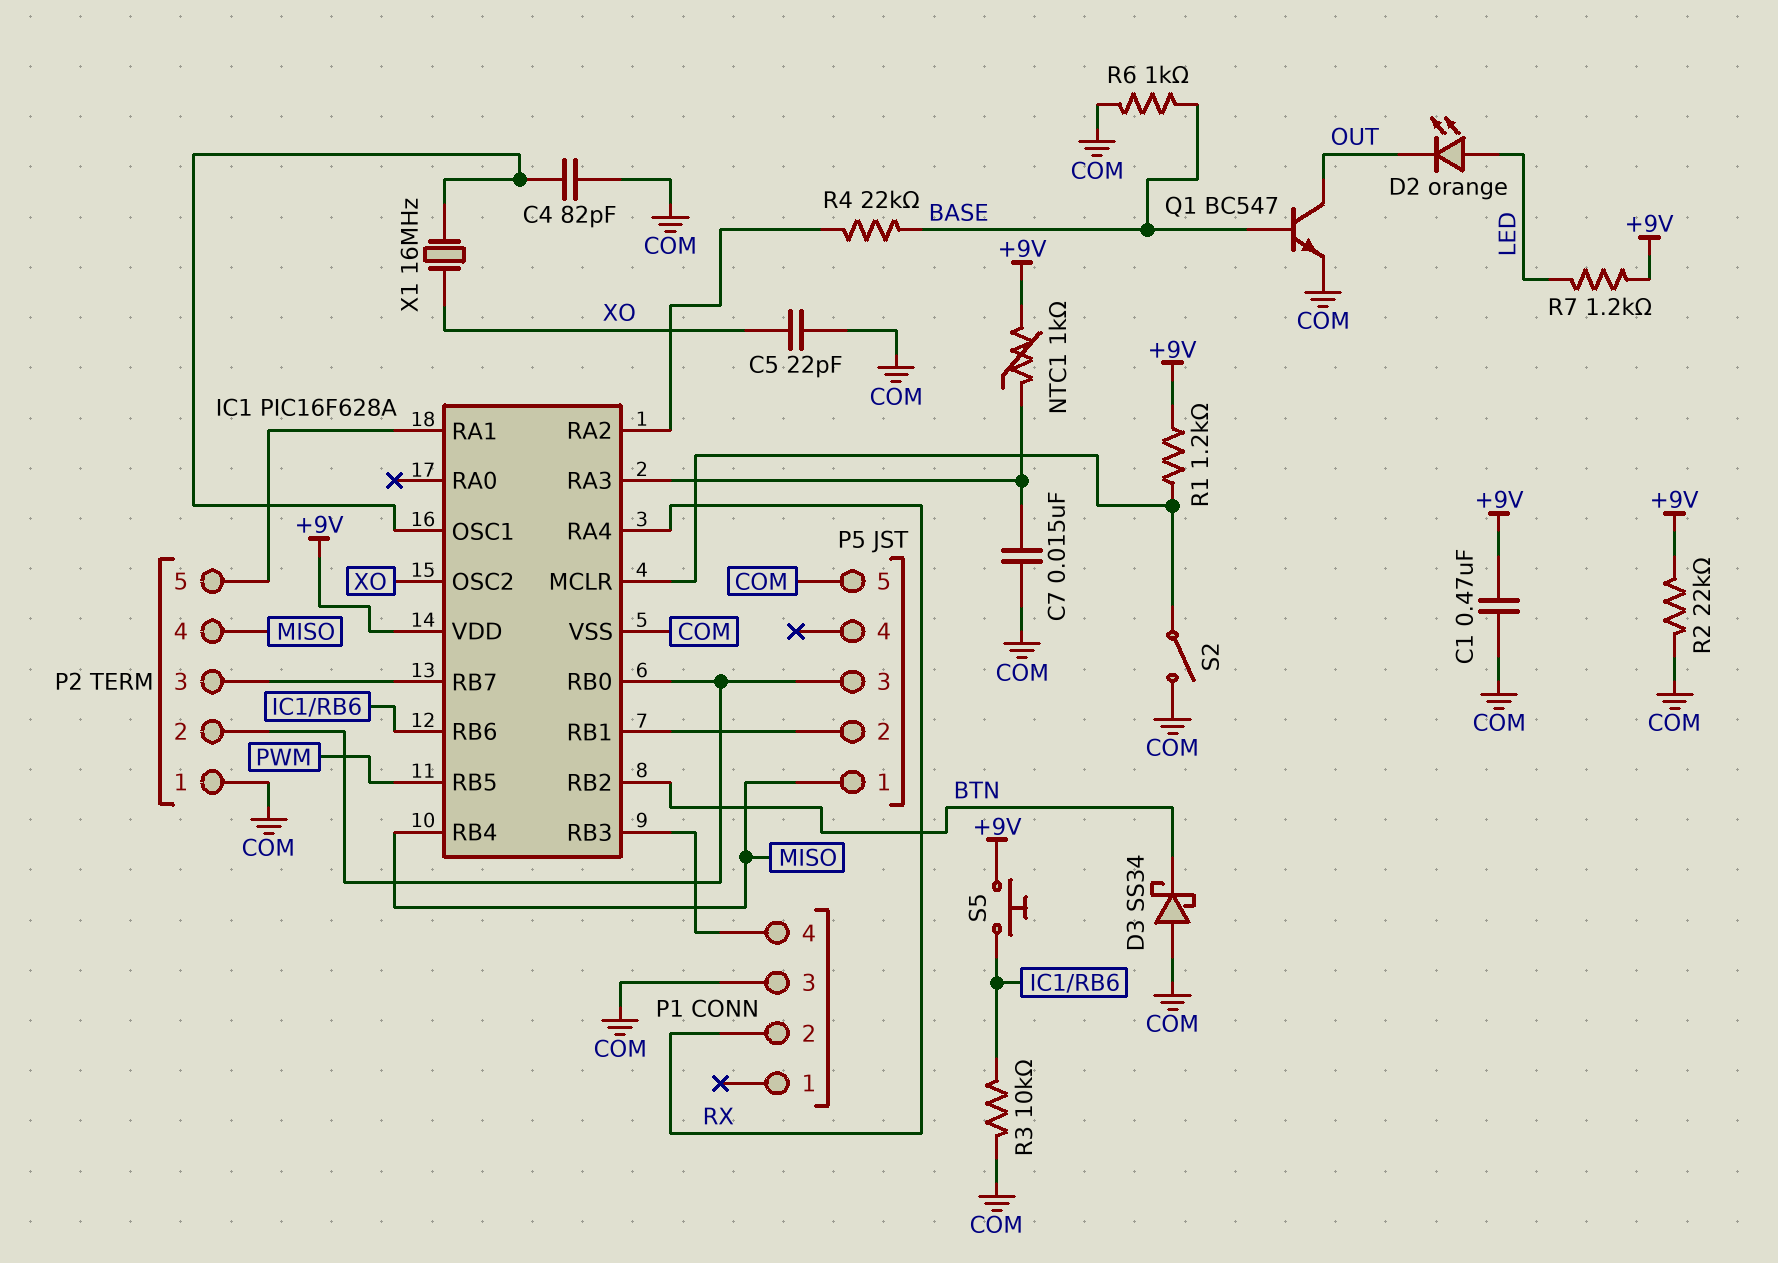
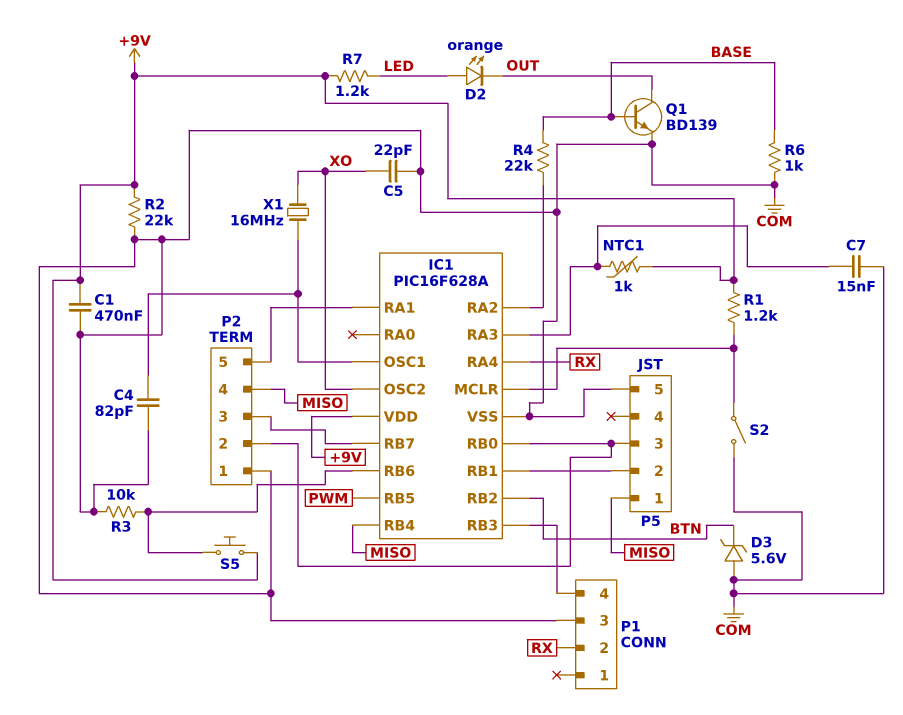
D3: schottky SS34 (A COM, K BTN) -> zener 5.6V (A COM, K BTN)
Q1: NPN BC547 (B BASE, C OUT, E COM) -> NPN BD139 (B BASE, C OUT, E COM)

